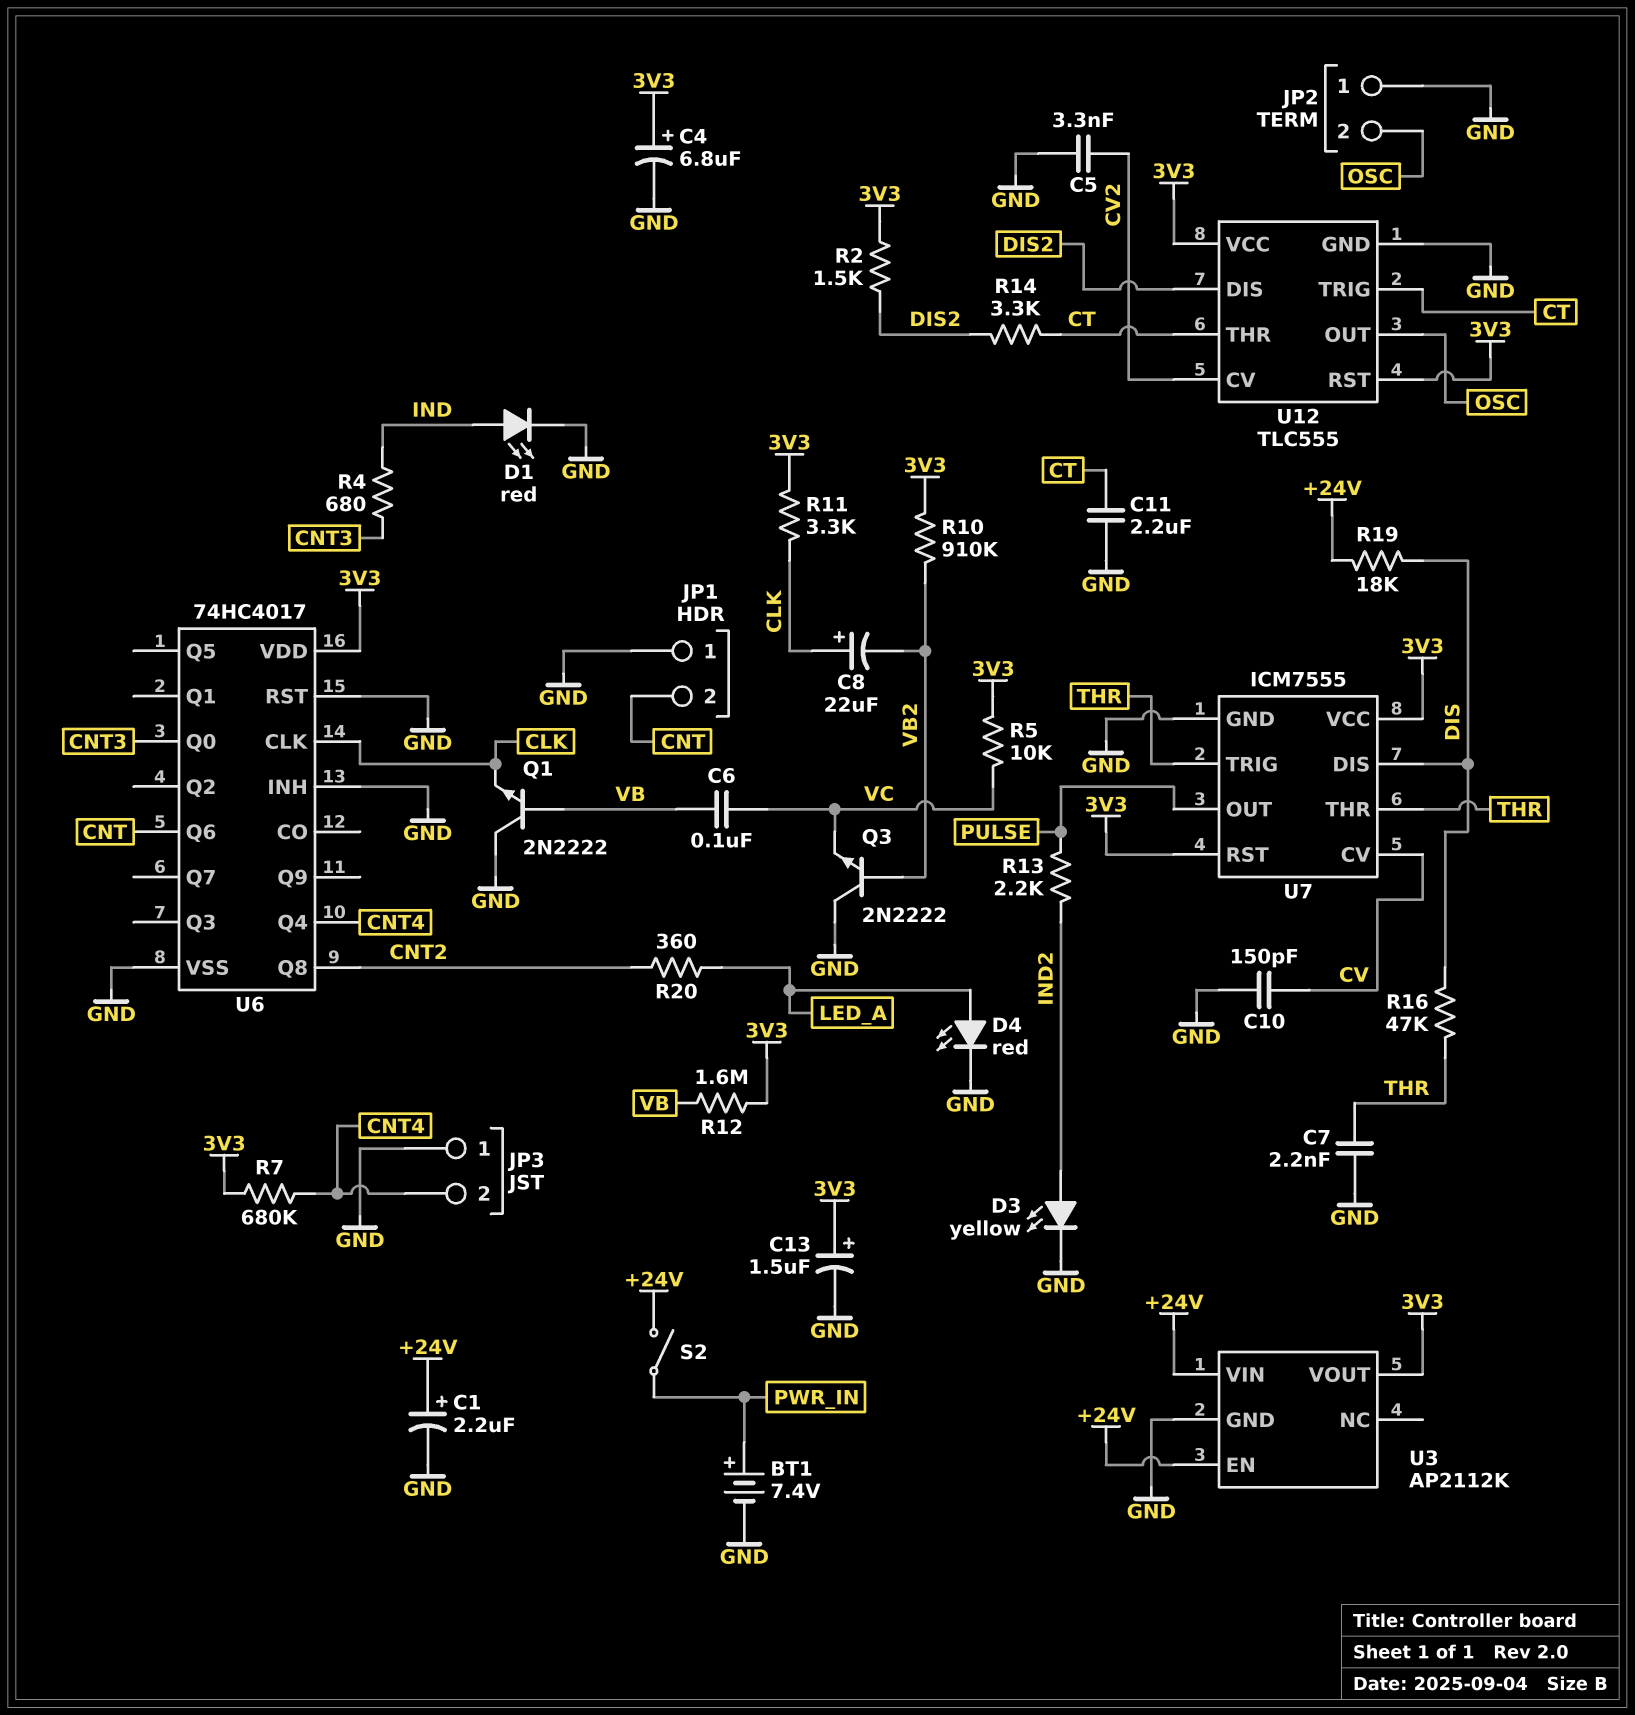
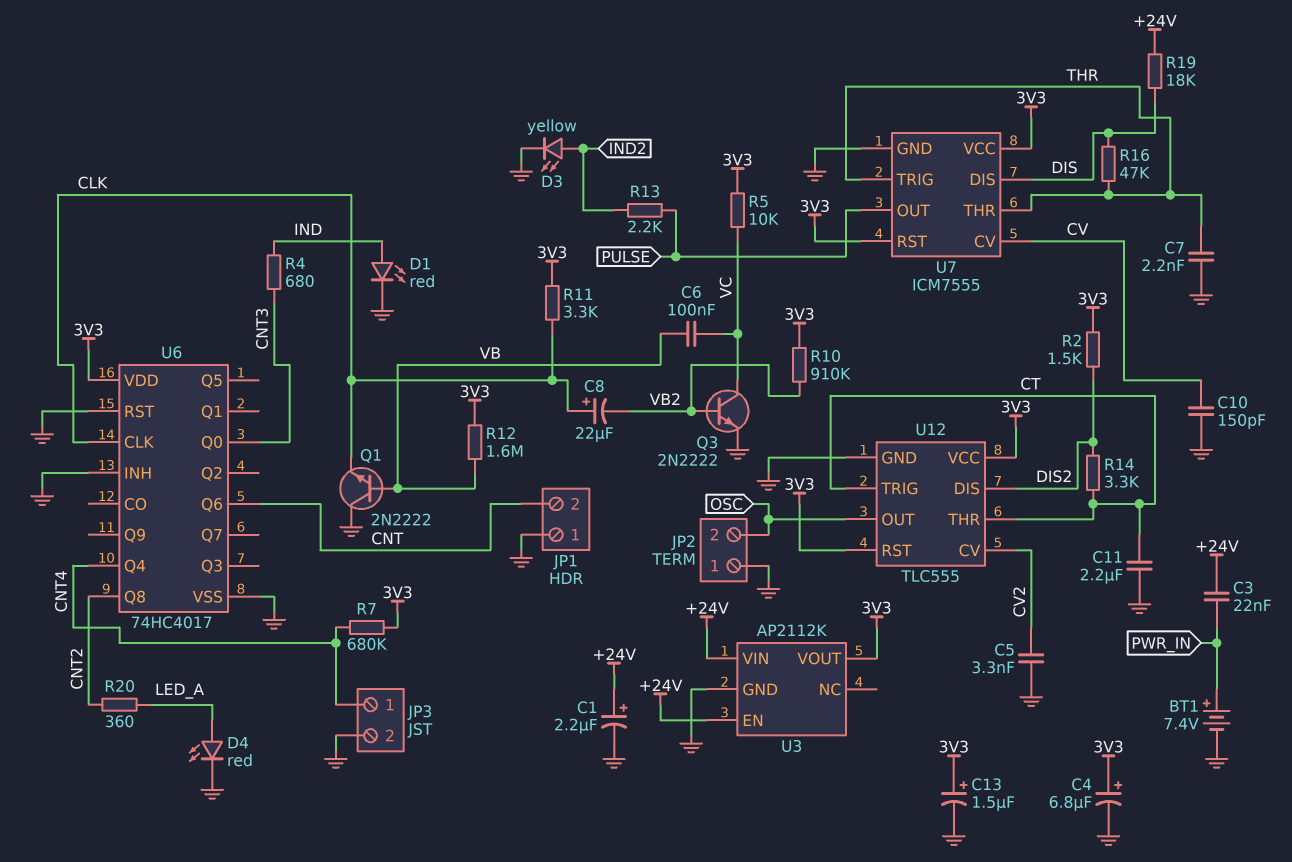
C3: none -> 22nF (+24V, PWR_IN)
JP3 pin 1: GND -> CNT4
JP3 pin 2: CNT4 -> GND
Q3: NPN 2N2222 (B VB2, C GND, E VC) -> NPN 2N2222 (B VB2, C VC, E GND)
S2: switch (+24V, PWR_IN) -> none

